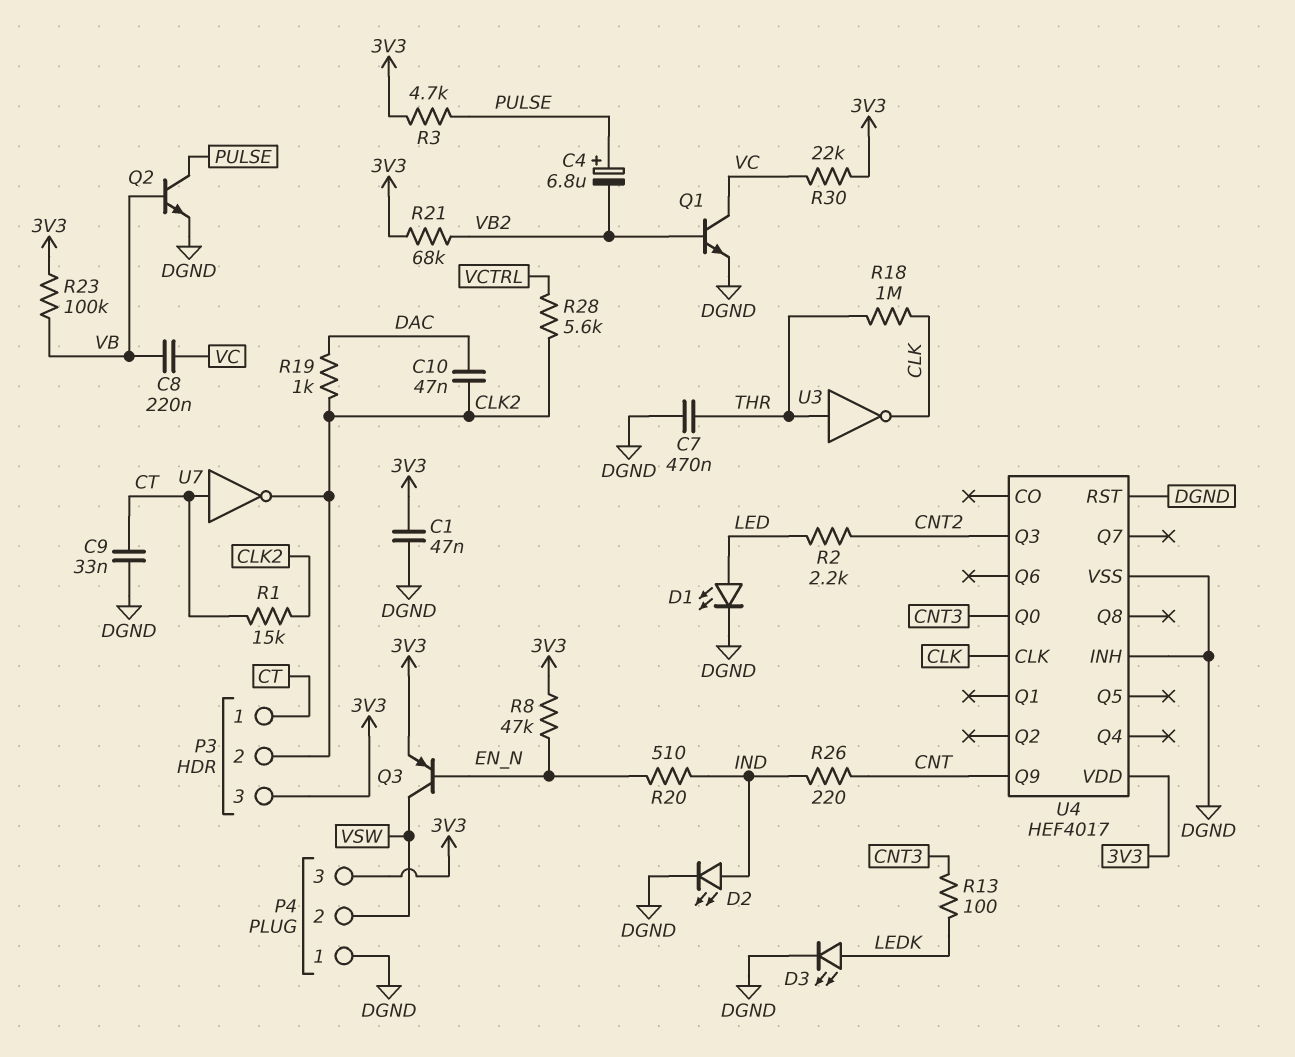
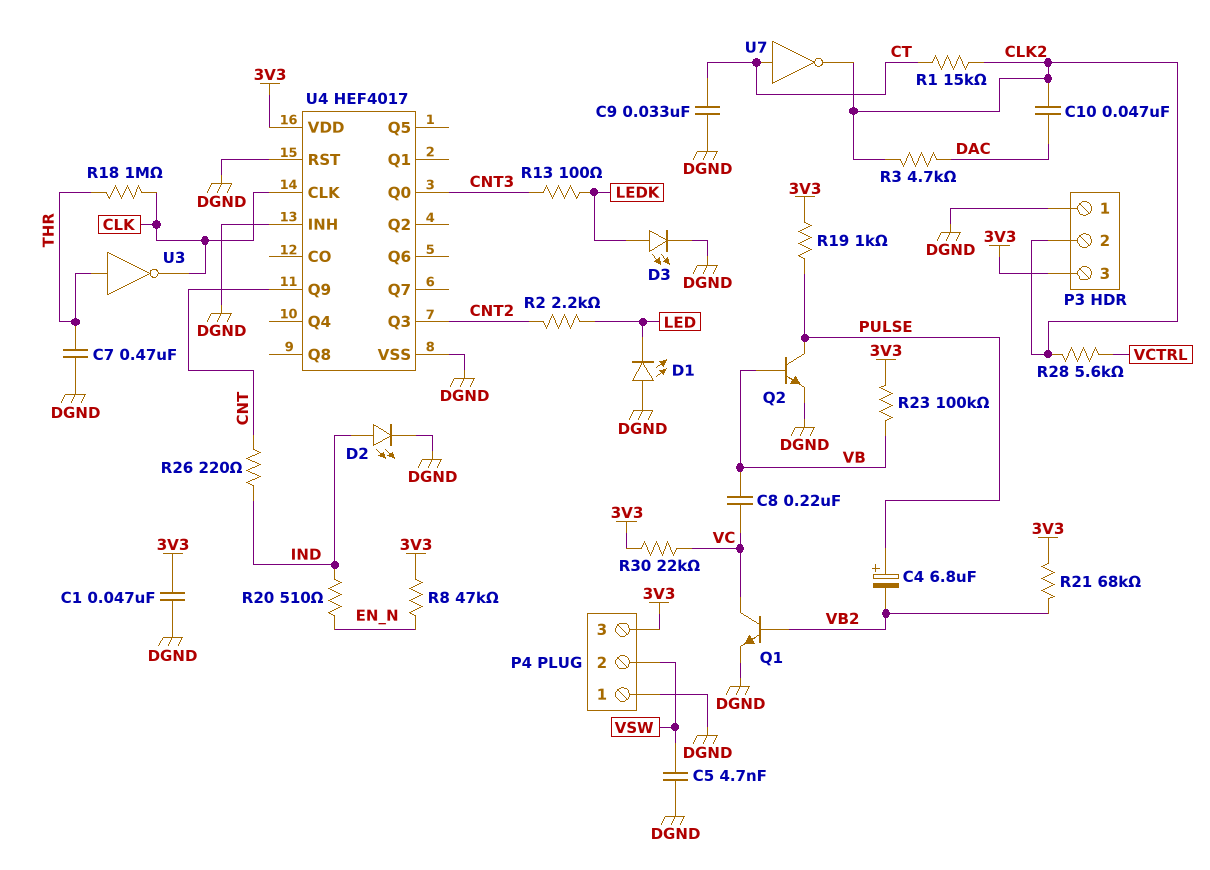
C5: none -> 4.7nF (DGND, VSW)
D1: LED (A LED, K DGND) -> LED (A DGND, K LED)
P3 pin 1: CT -> DGND
Q3: PNP (B EN_N, C VSW, E 3V3) -> none
R3: 4.7k (3V3, PULSE) -> 4.7k (CLK2, DAC)
R19: 1k (CLK2, DAC) -> 1k (3V3, PULSE)

